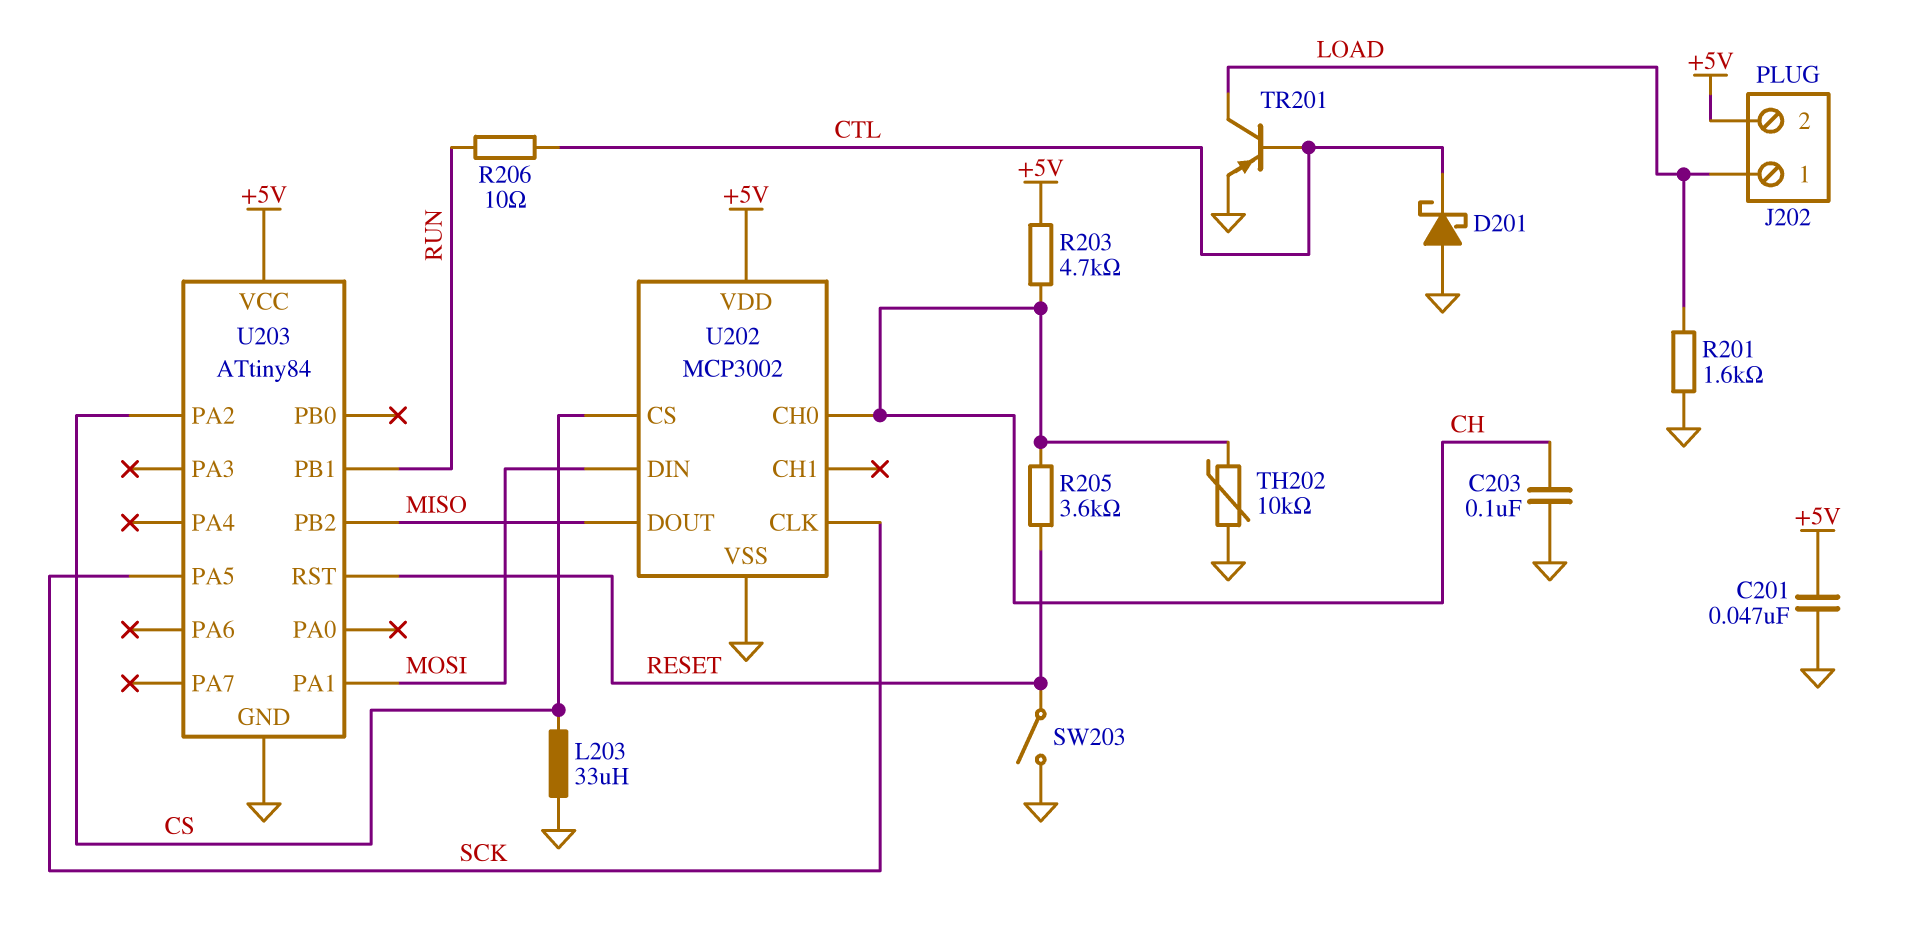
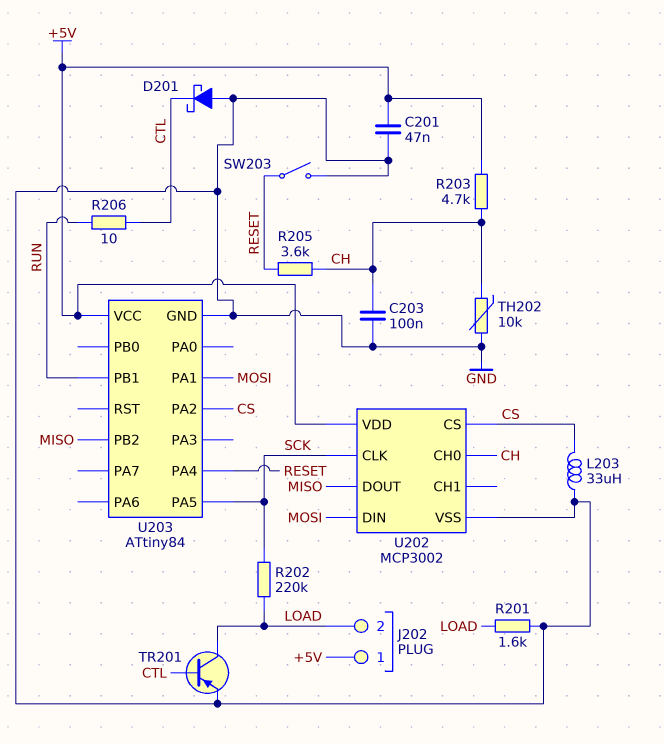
J202 pin 1: LOAD -> +5V
J202 pin 2: +5V -> LOAD
R202: none -> 220k (LOAD, SCK)
U203 pin PA4: none -> RESET
U203 pin RST: RESET -> none

